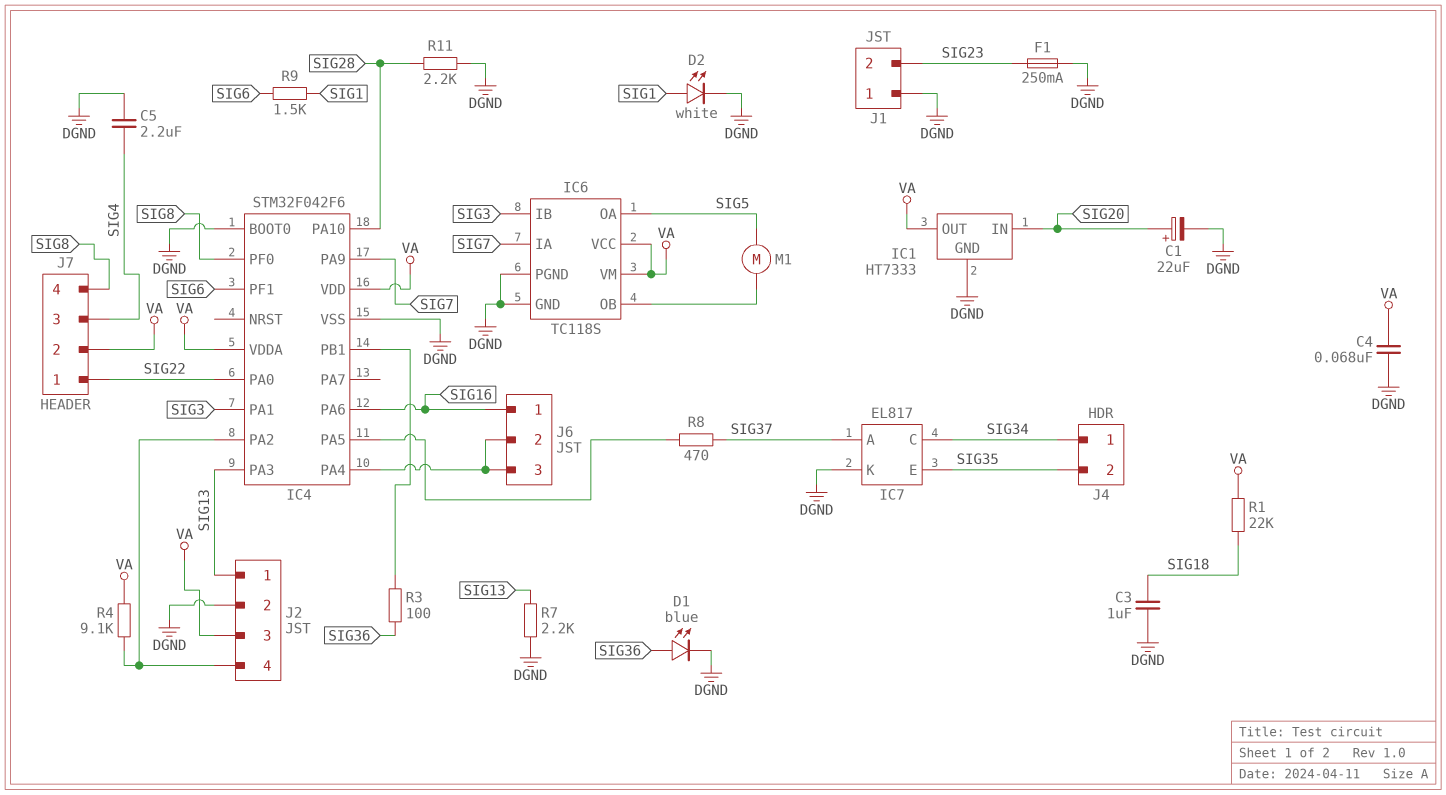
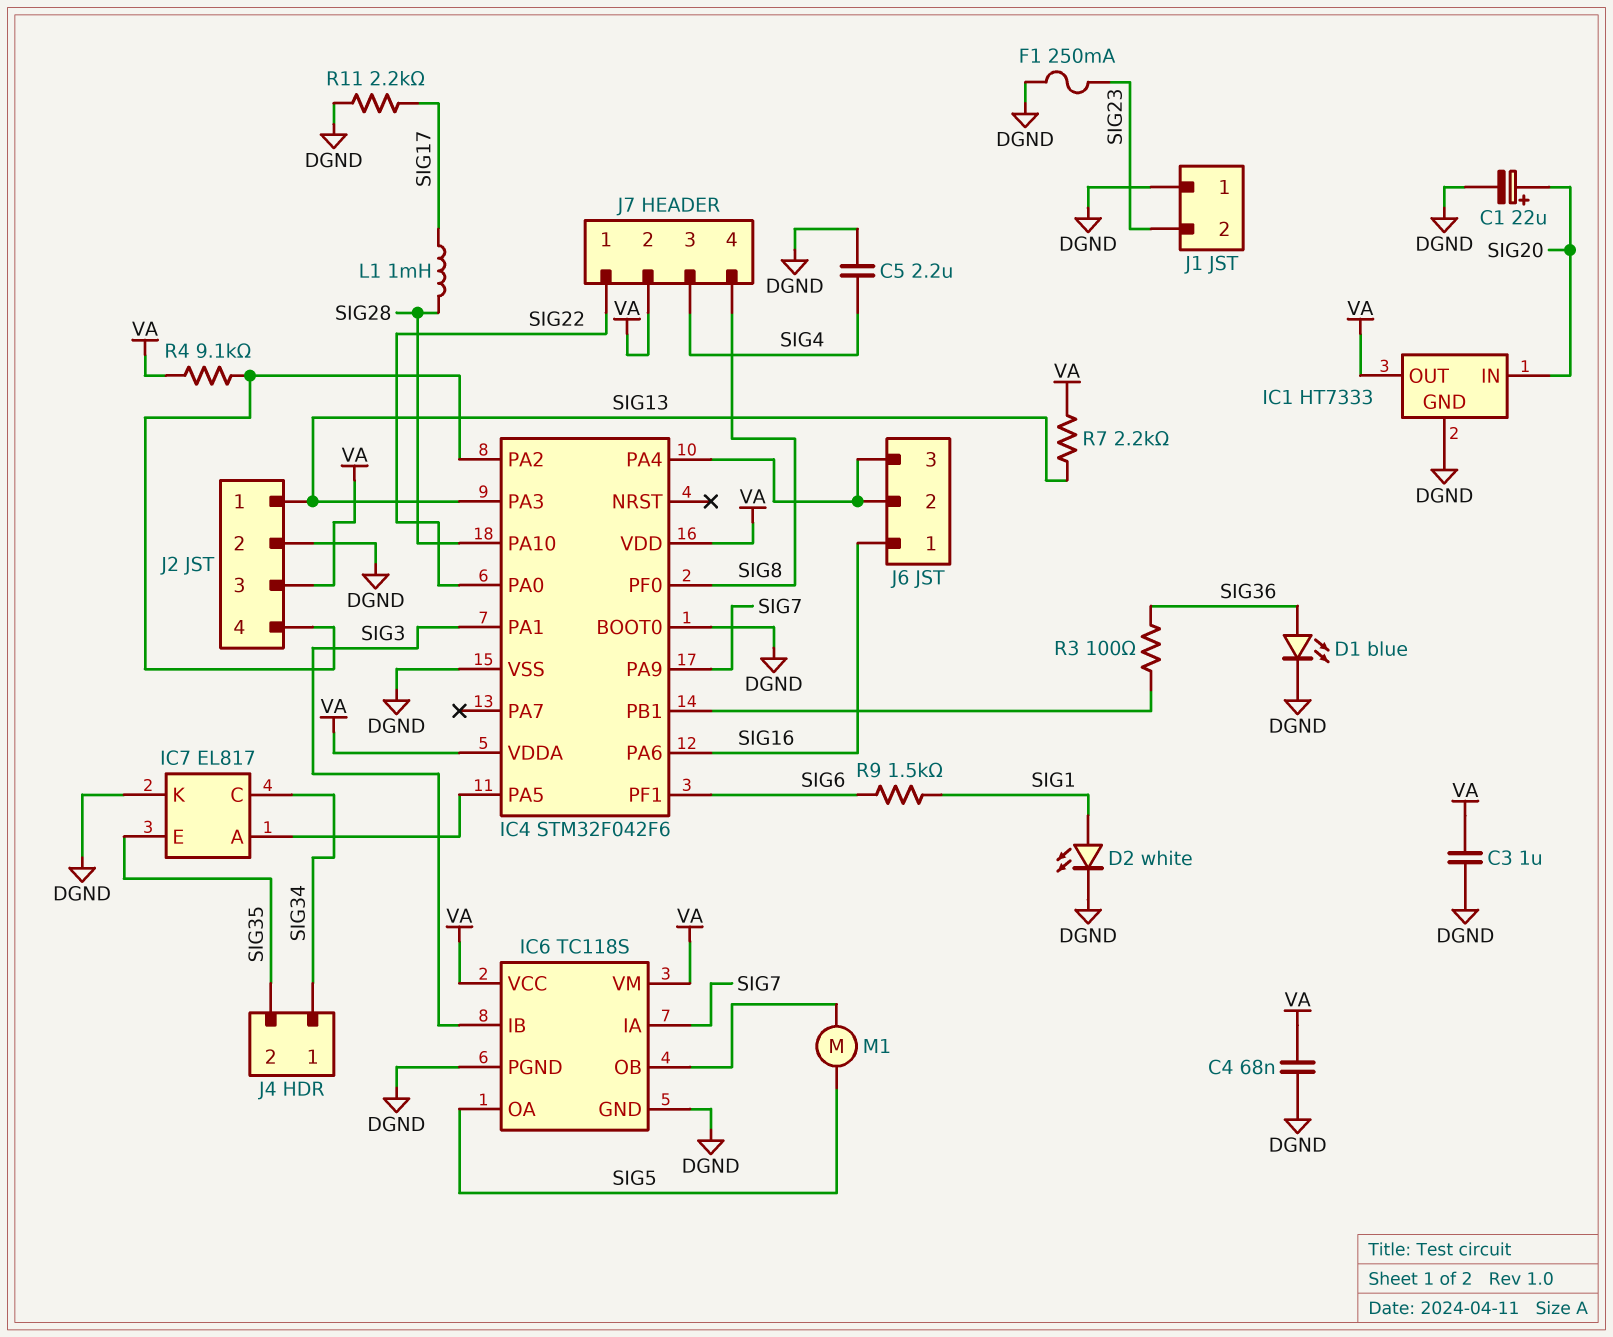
C3: 1uF (DGND, SIG18) -> 1uF (DGND, VA)
IC7 pin A: SIG37 -> IC4/PA5
L1: none -> 1mH (SIG17, SIG28)
R1: 22k (SIG18, VA) -> none
R7: 2.2k (DGND, SIG13) -> 2.2k (SIG13, VA)
R8: 470 (IC4/PA5, SIG37) -> none
R11: 2.2k (DGND, SIG28) -> 2.2k (DGND, SIG17)

